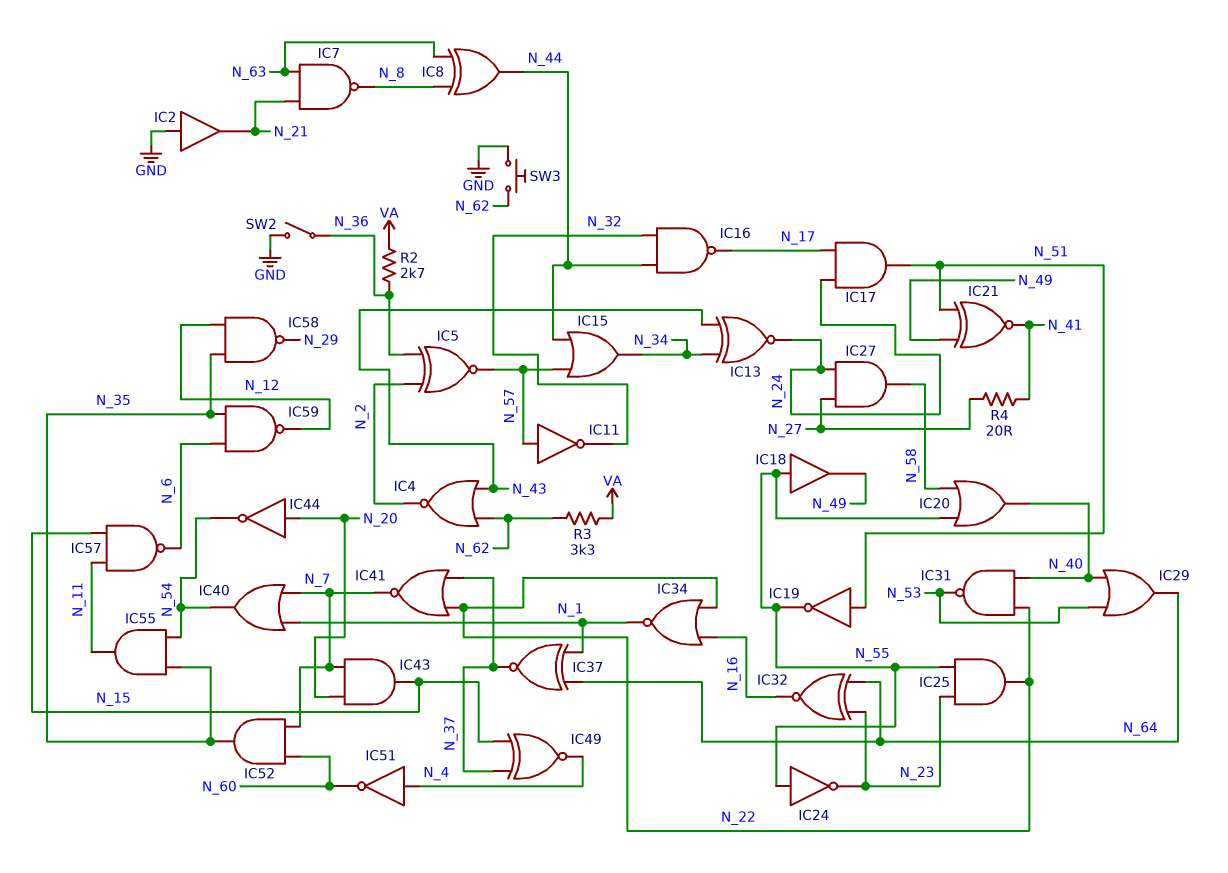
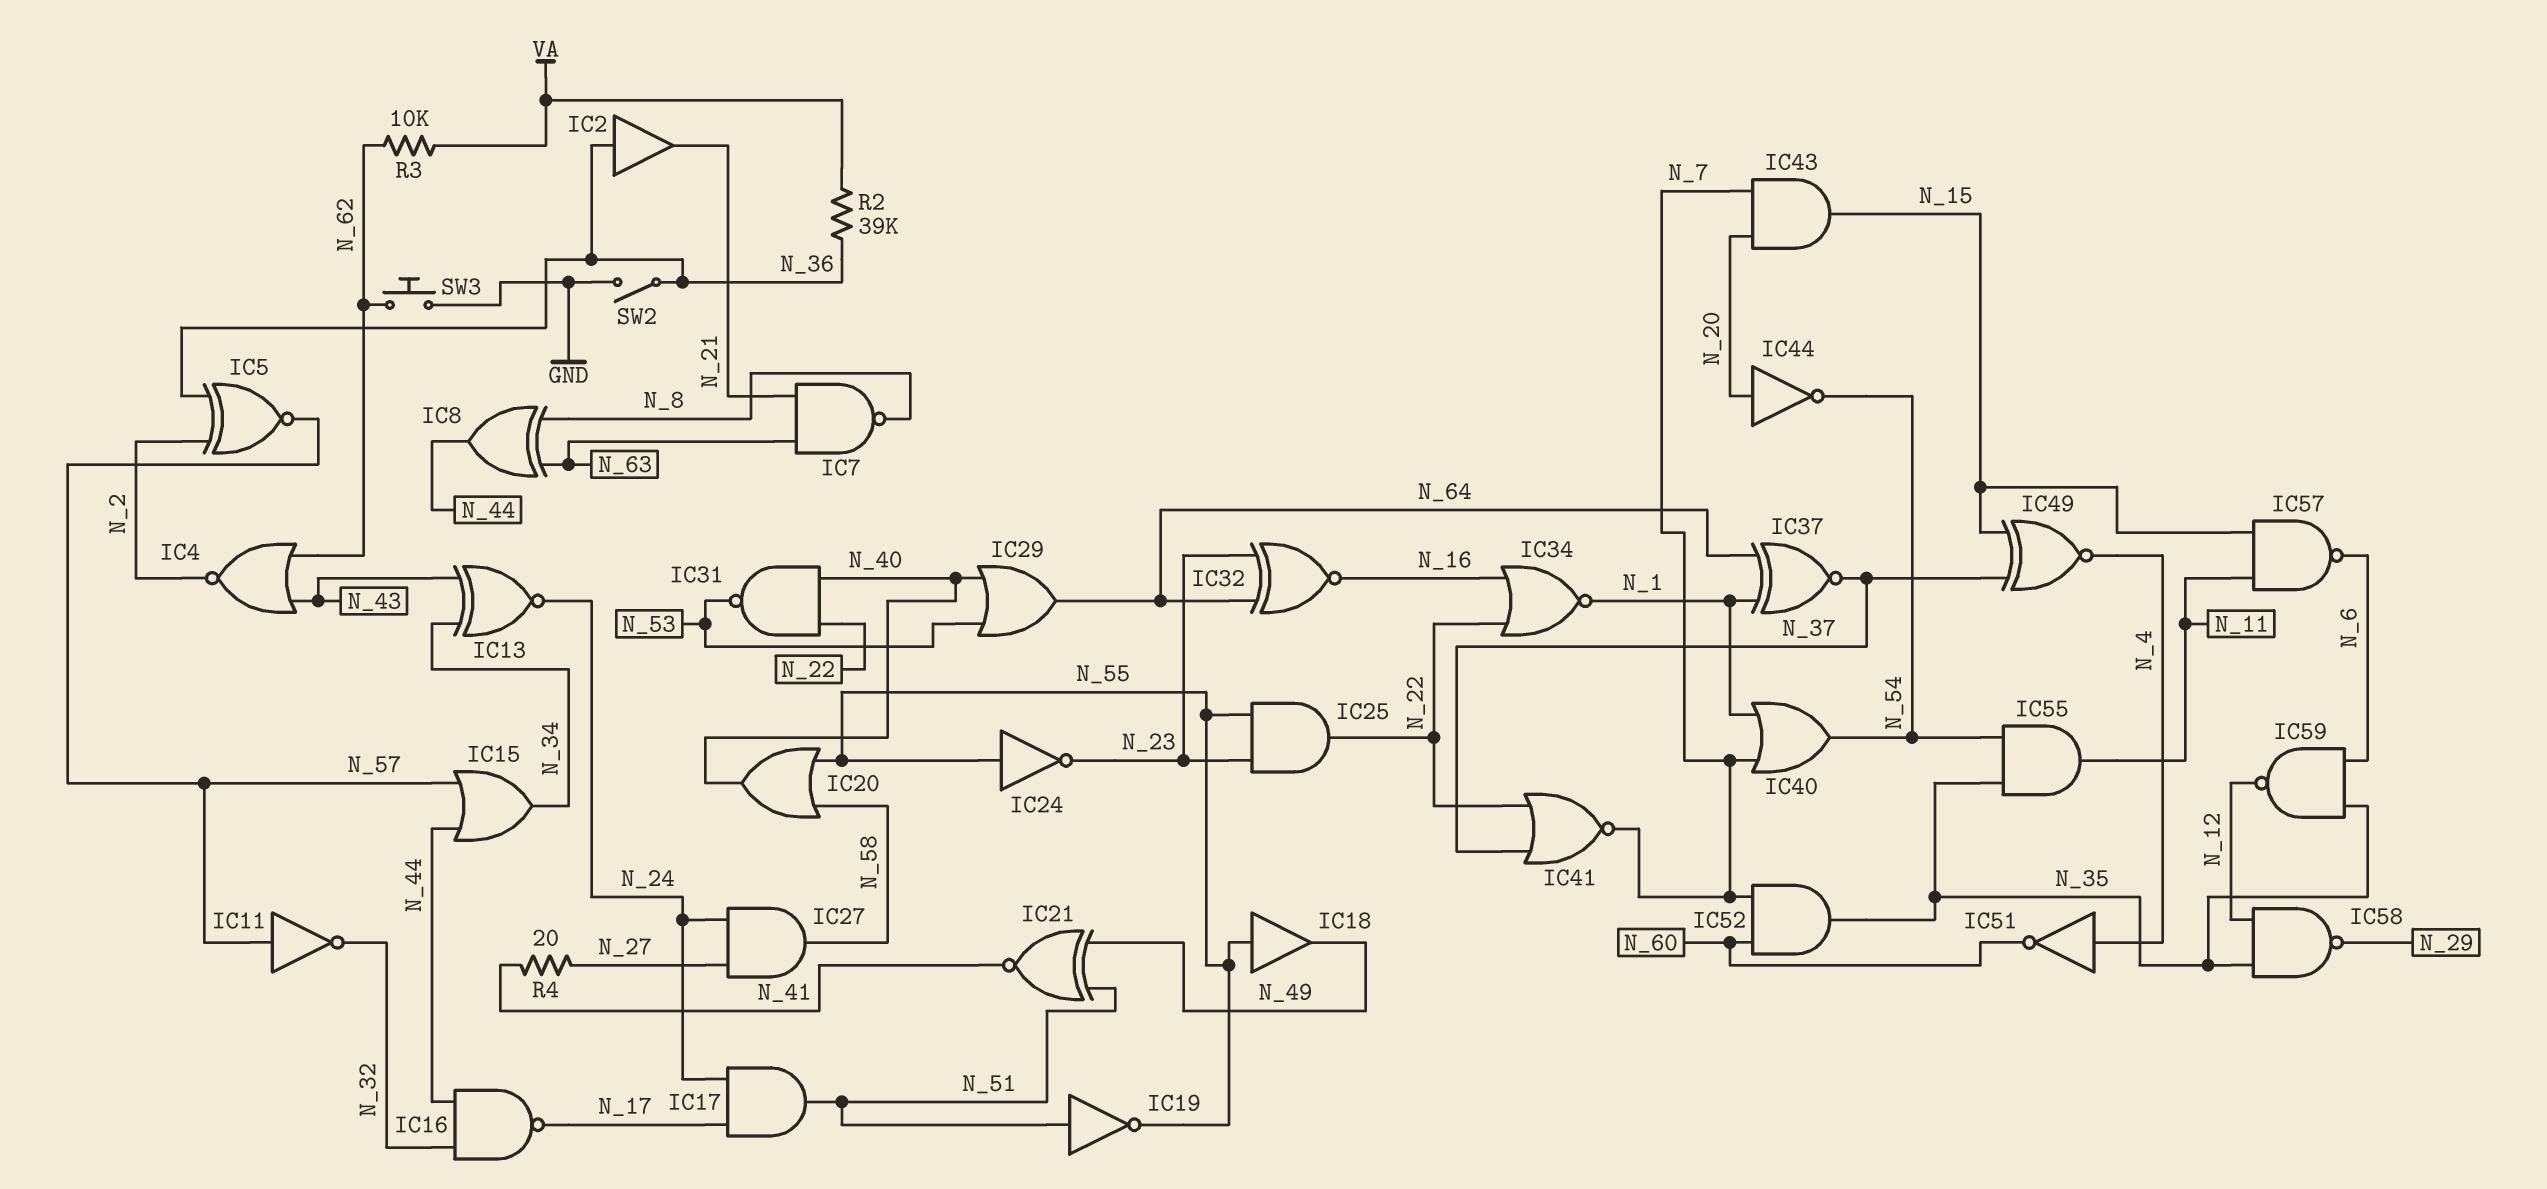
IC2: buffer (in GND, out N_21) -> buffer (in N_36, out N_21)
R2: 2.7k (N_36, VA) -> 39k (N_36, VA)
R3: 3.3k (N_62, VA) -> 10k (N_62, VA)

